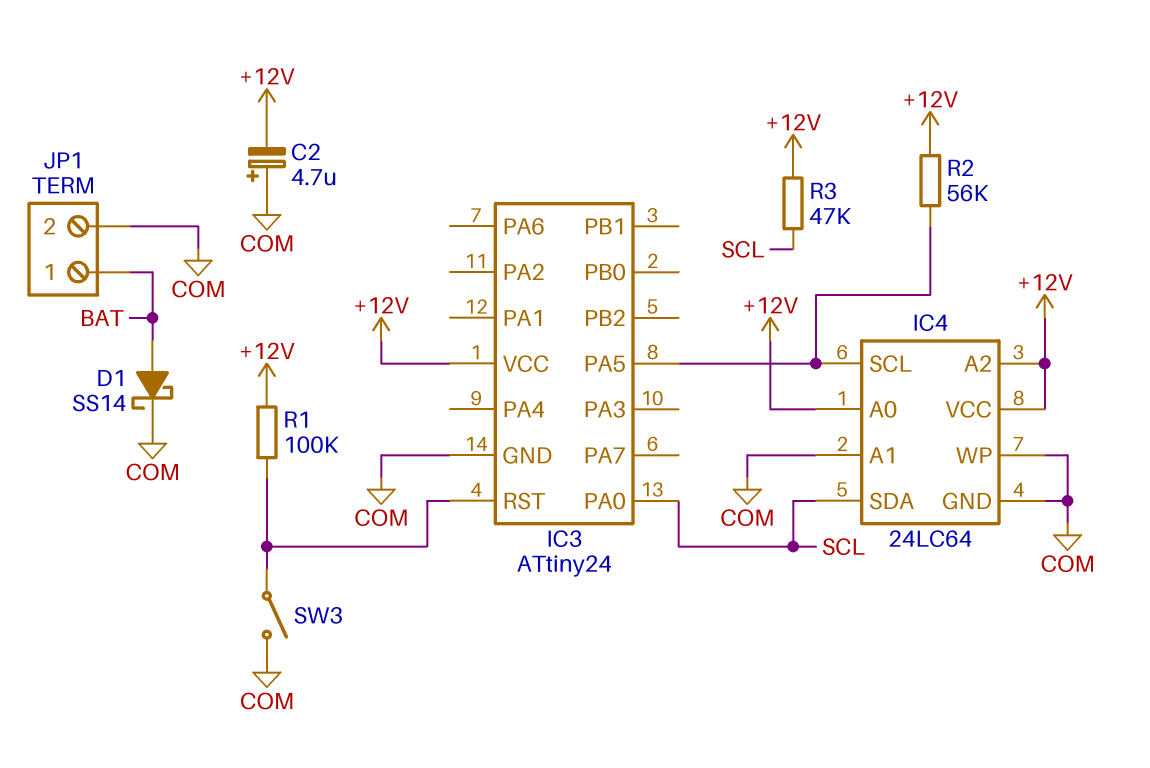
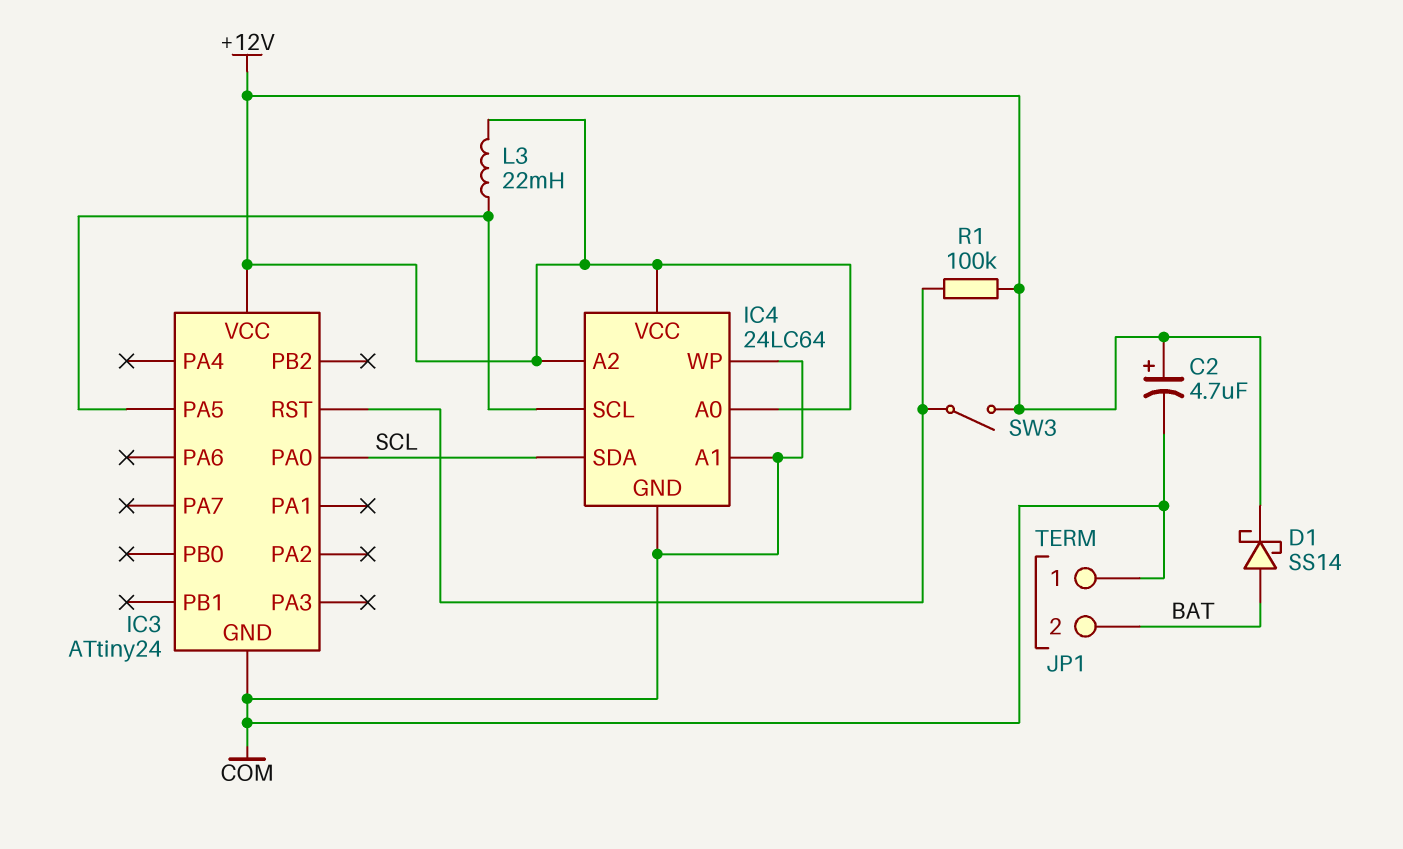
C2: 4.7uF (plus COM, minus +12V) -> 4.7uF (plus +12V, minus COM)
D1: schottky SS14 (A BAT, K COM) -> schottky SS14 (A BAT, K +12V)
JP1 pin 1: BAT -> COM
JP1 pin 2: COM -> BAT
L3: none -> 22mH (+12V, IC3/PA5)
R2: 56k (+12V, IC3/PA5) -> none
R3: 47k (+12V, SCL) -> none
SW3: switch (COM, IC3/RST) -> switch (+12V, IC3/RST)

